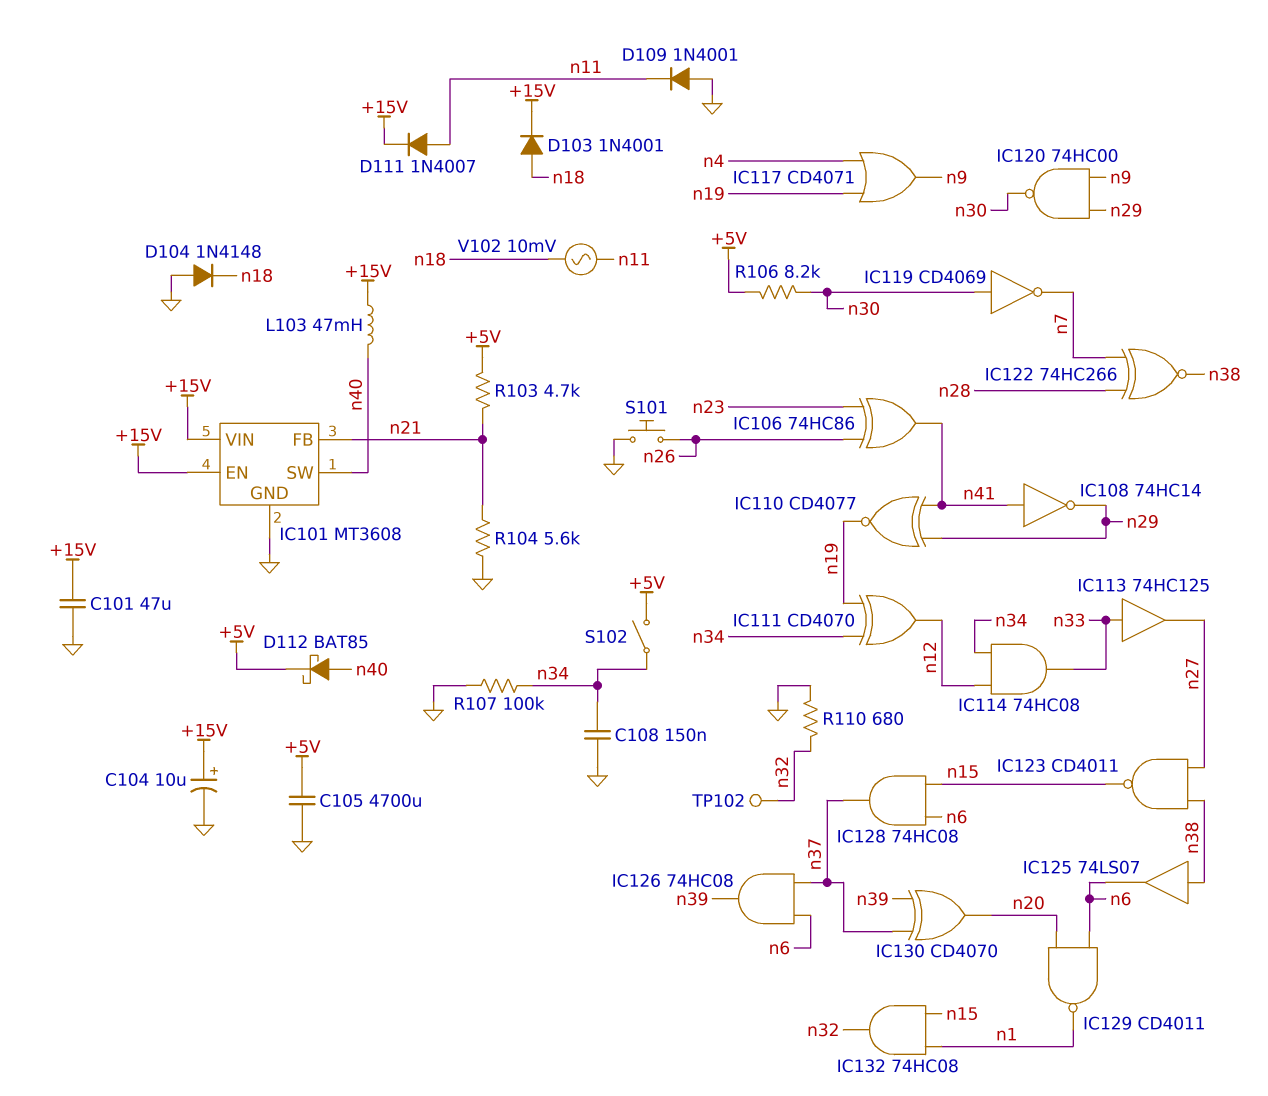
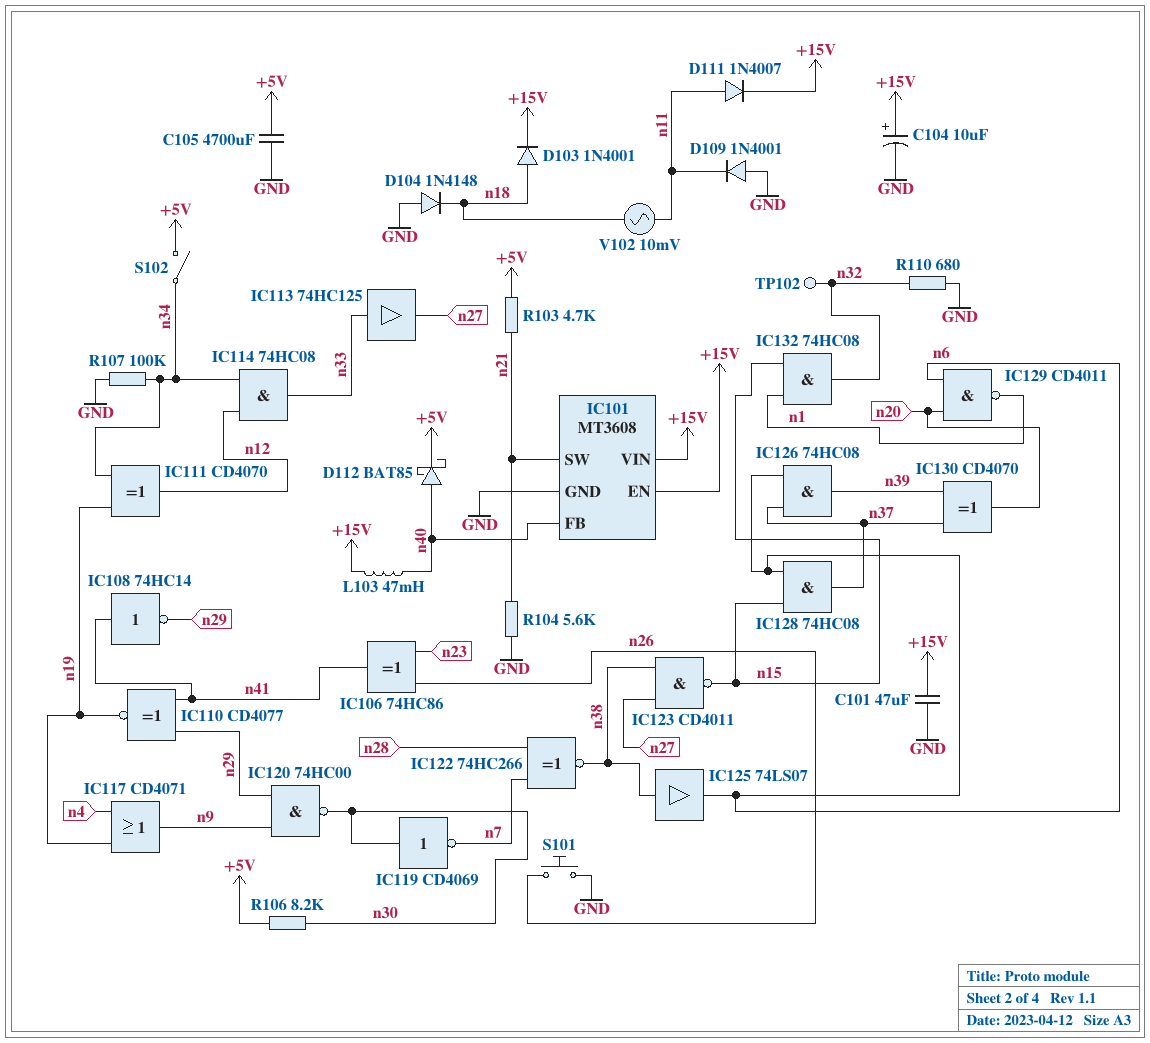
C108: 150nF (GND, n34) -> none
IC101 pin FB: n21 -> n40
IC101 pin SW: n40 -> n21

